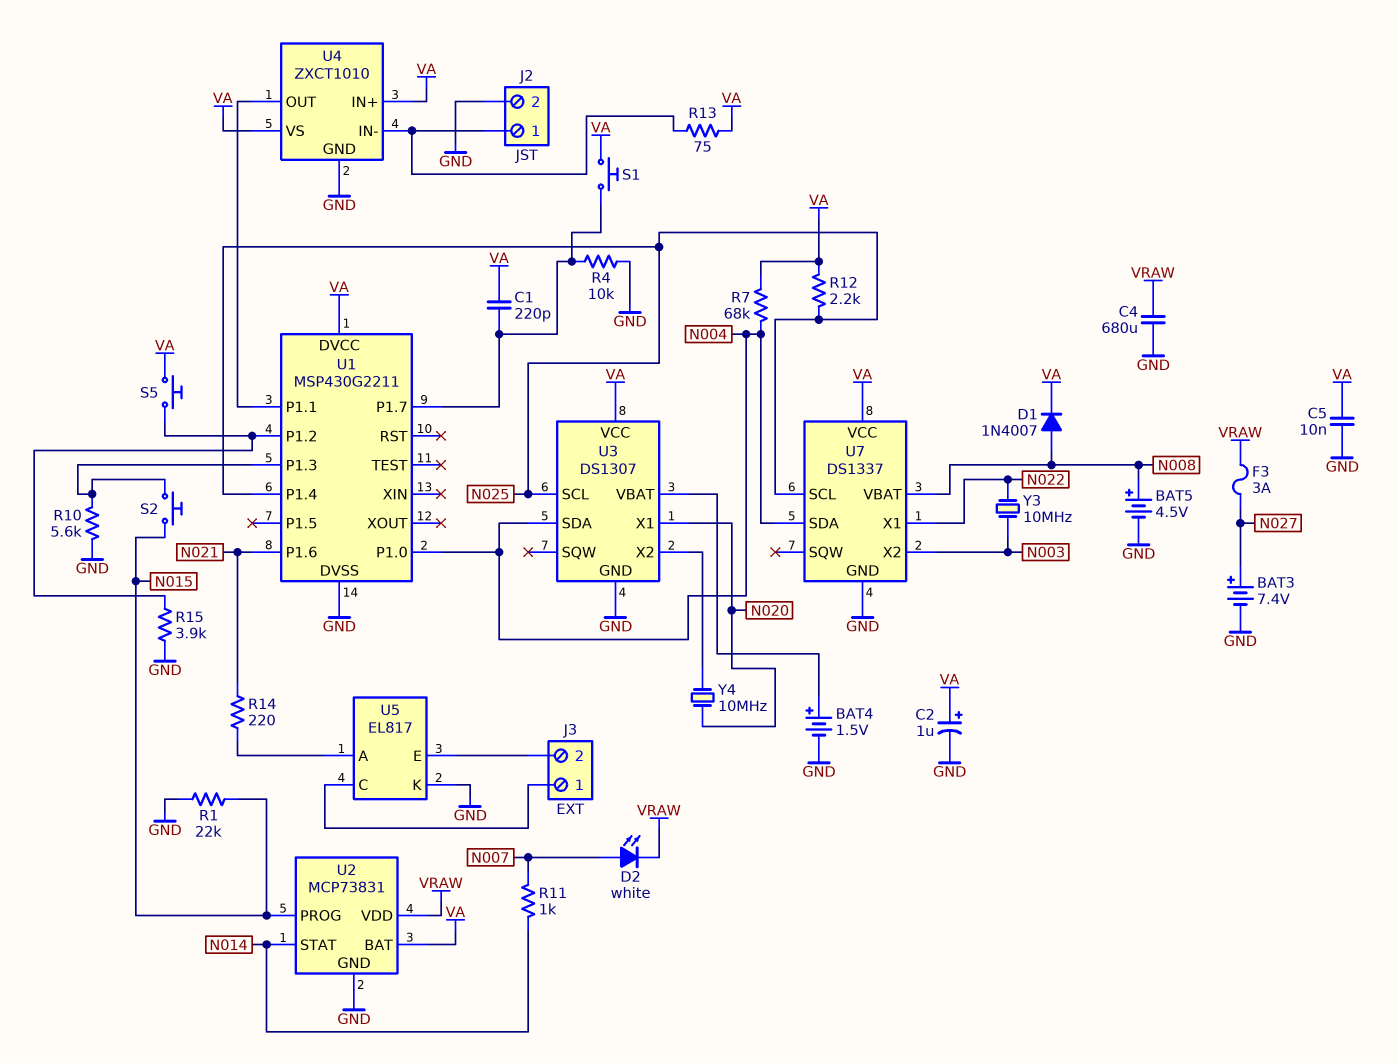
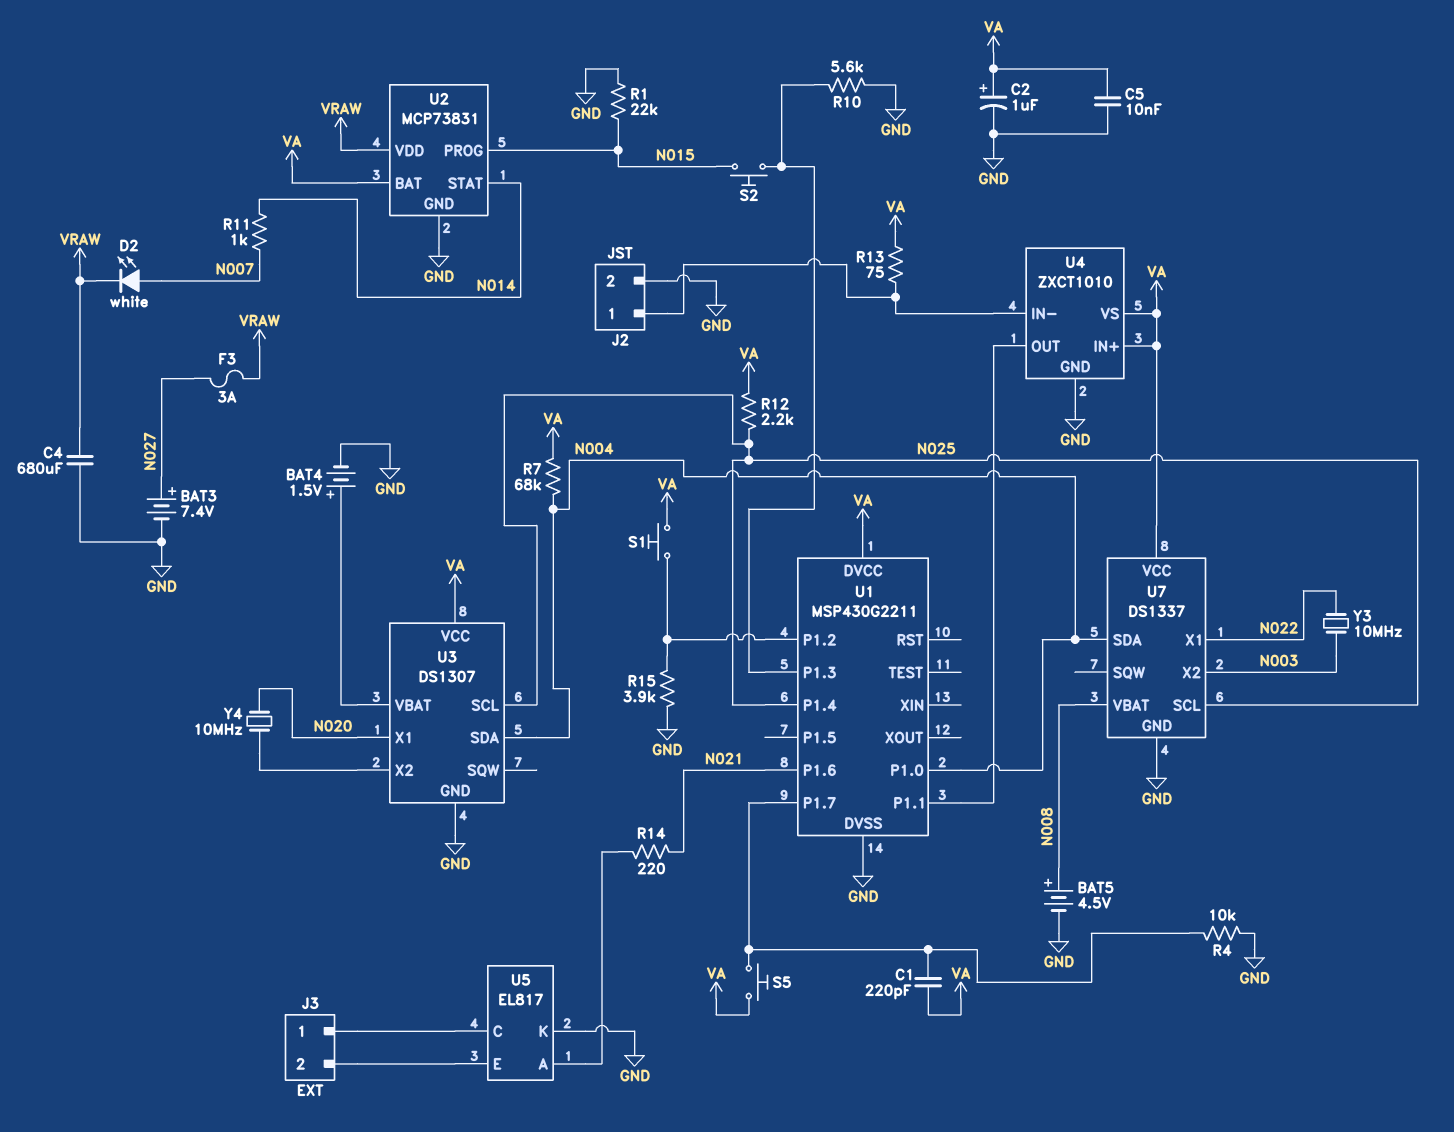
D1: diode 1N4007 (A N008, K VA) -> none
S1: button (U1/P1.7, VA) -> button (U1/P1.2, VA)
S5: button (U1/P1.2, VA) -> button (U1/P1.7, VA)

